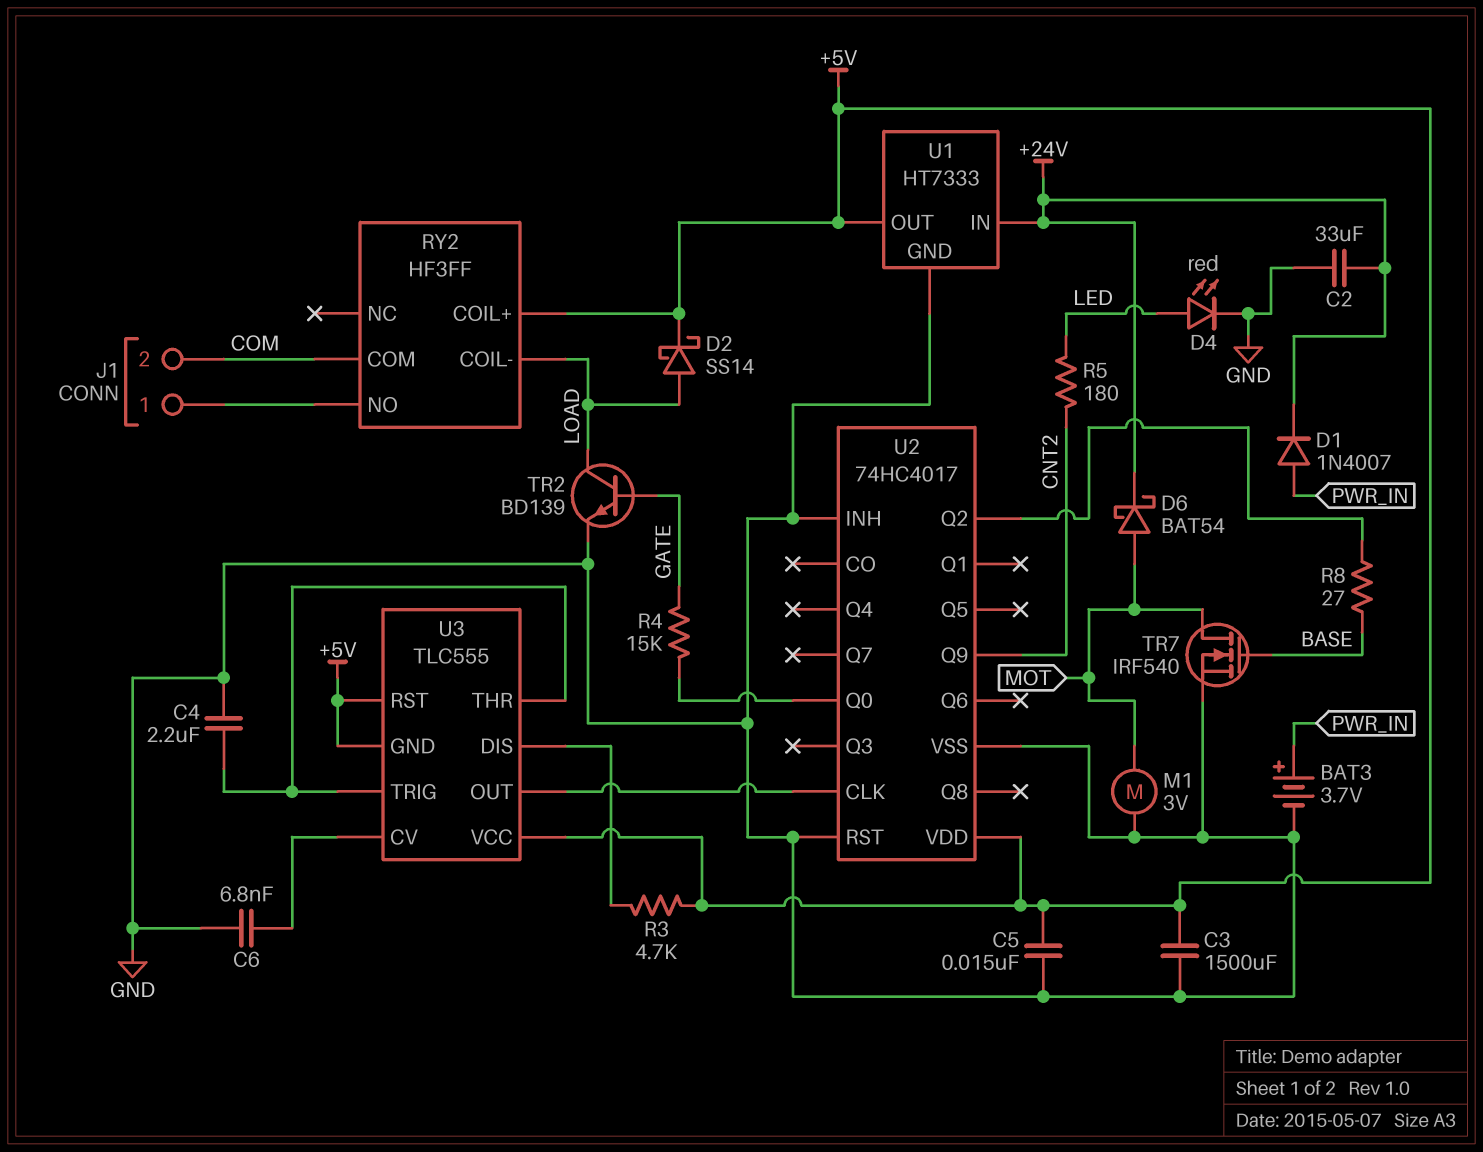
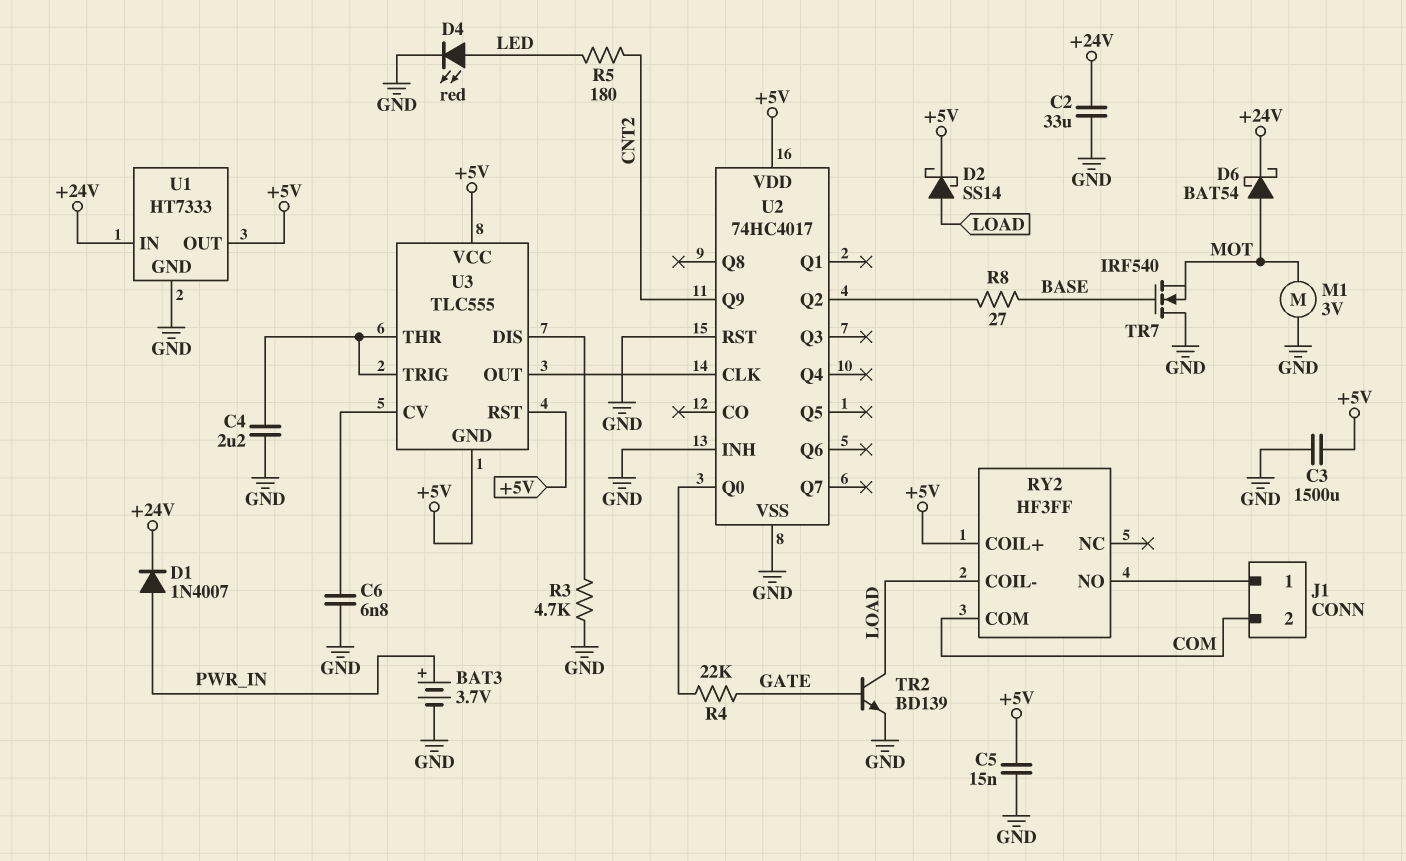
R3: 4.7k (+5V, U3/DIS) -> 4.7k (GND, U3/DIS)
R4: 15k (GATE, U2/Q0) -> 22k (GATE, U2/Q0)
TR7: NMOS IRF540 (G BASE, D MOT, S GND) -> NMOS IRF540 (G BASE, D GND, S MOT)

